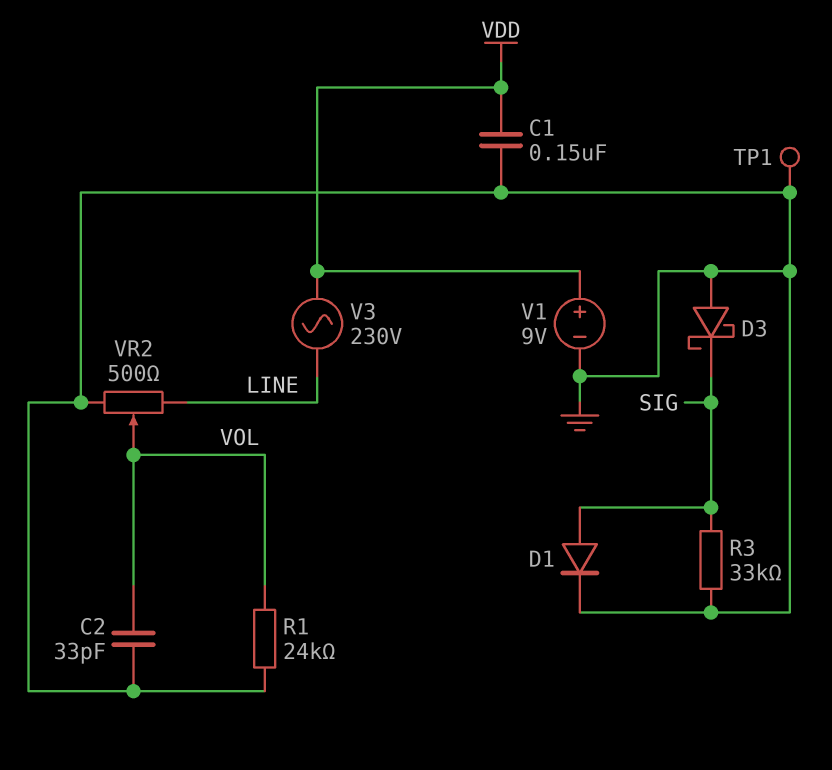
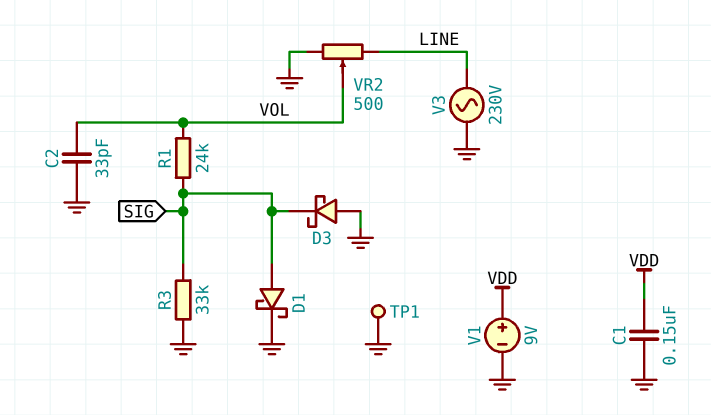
D1: diode (A SIG, K GND) -> schottky (A SIG, K GND)
R1: 24k (GND, VOL) -> 24k (SIG, VOL)
V3: AC 230V (LINE, VDD) -> AC 230V (GND, LINE)

